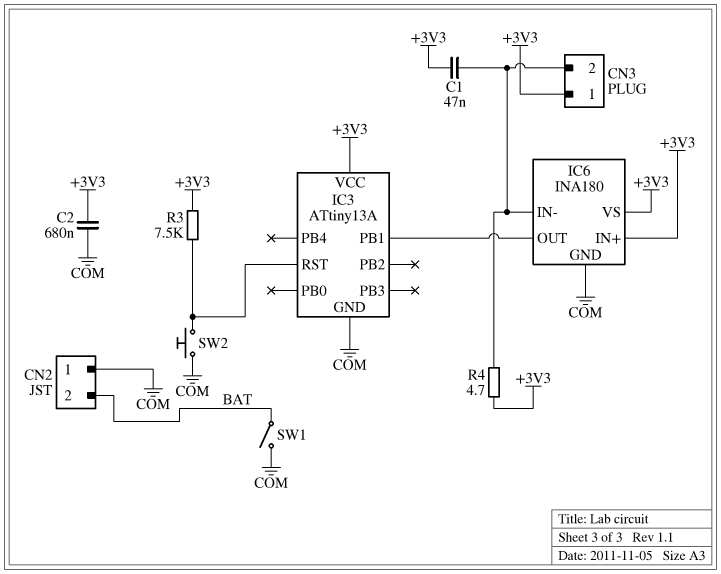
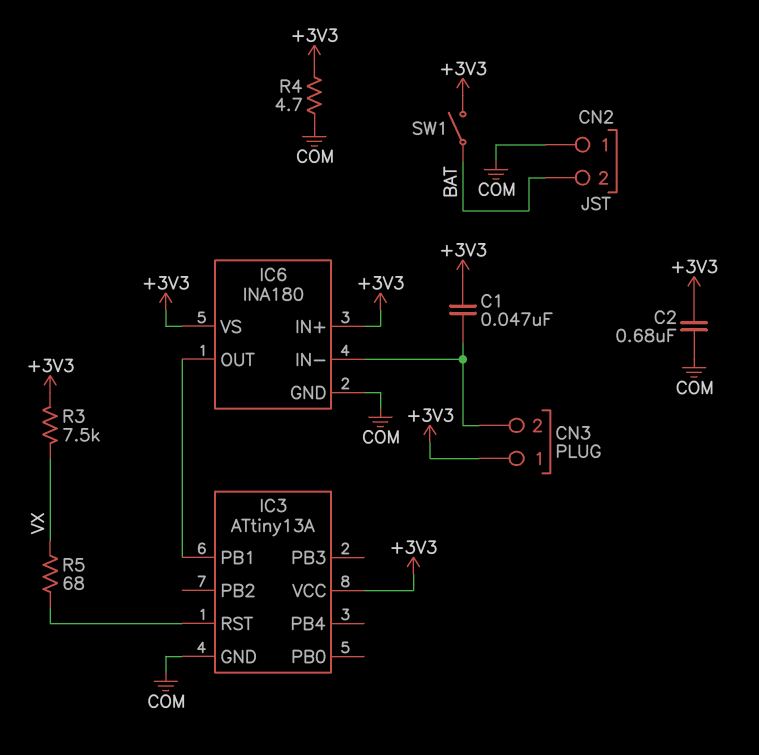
R3: 7.5k (+3V3, IC3/RST) -> 7.5k (+3V3, VX)
R4: 4.7 (+3V3, CN3/2) -> 4.7 (+3V3, COM)
R5: none -> 68 (IC3/RST, VX)
SW1: switch (BAT, COM) -> switch (+3V3, BAT)
SW2: button (COM, IC3/RST) -> none

